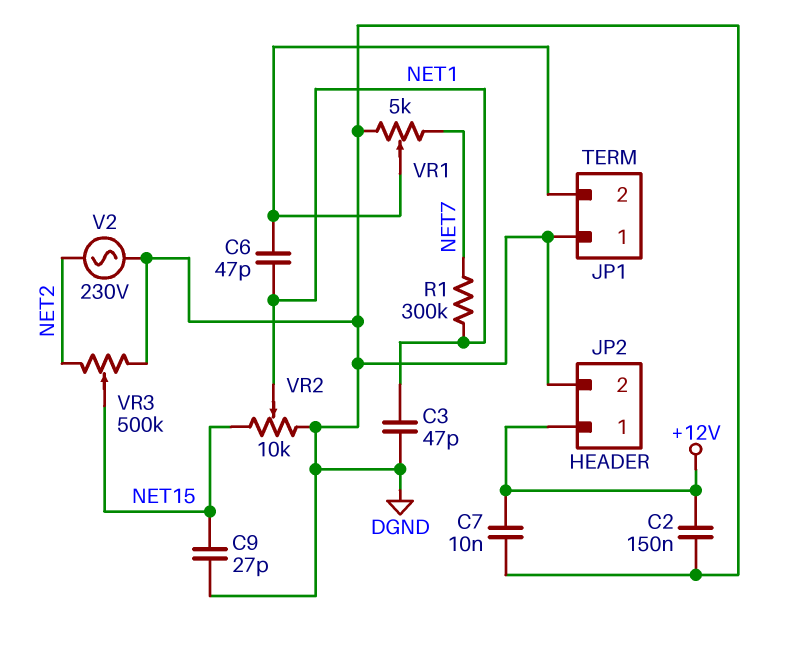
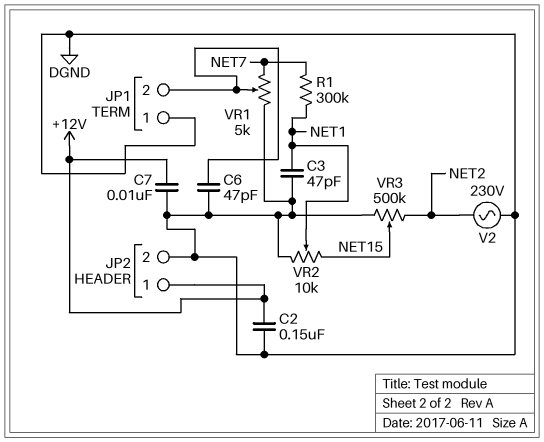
C6: 47pF (JP1/2, NET1) -> 47pF (DGND, JP1/2)
C9: 27pF (DGND, NET15) -> none

